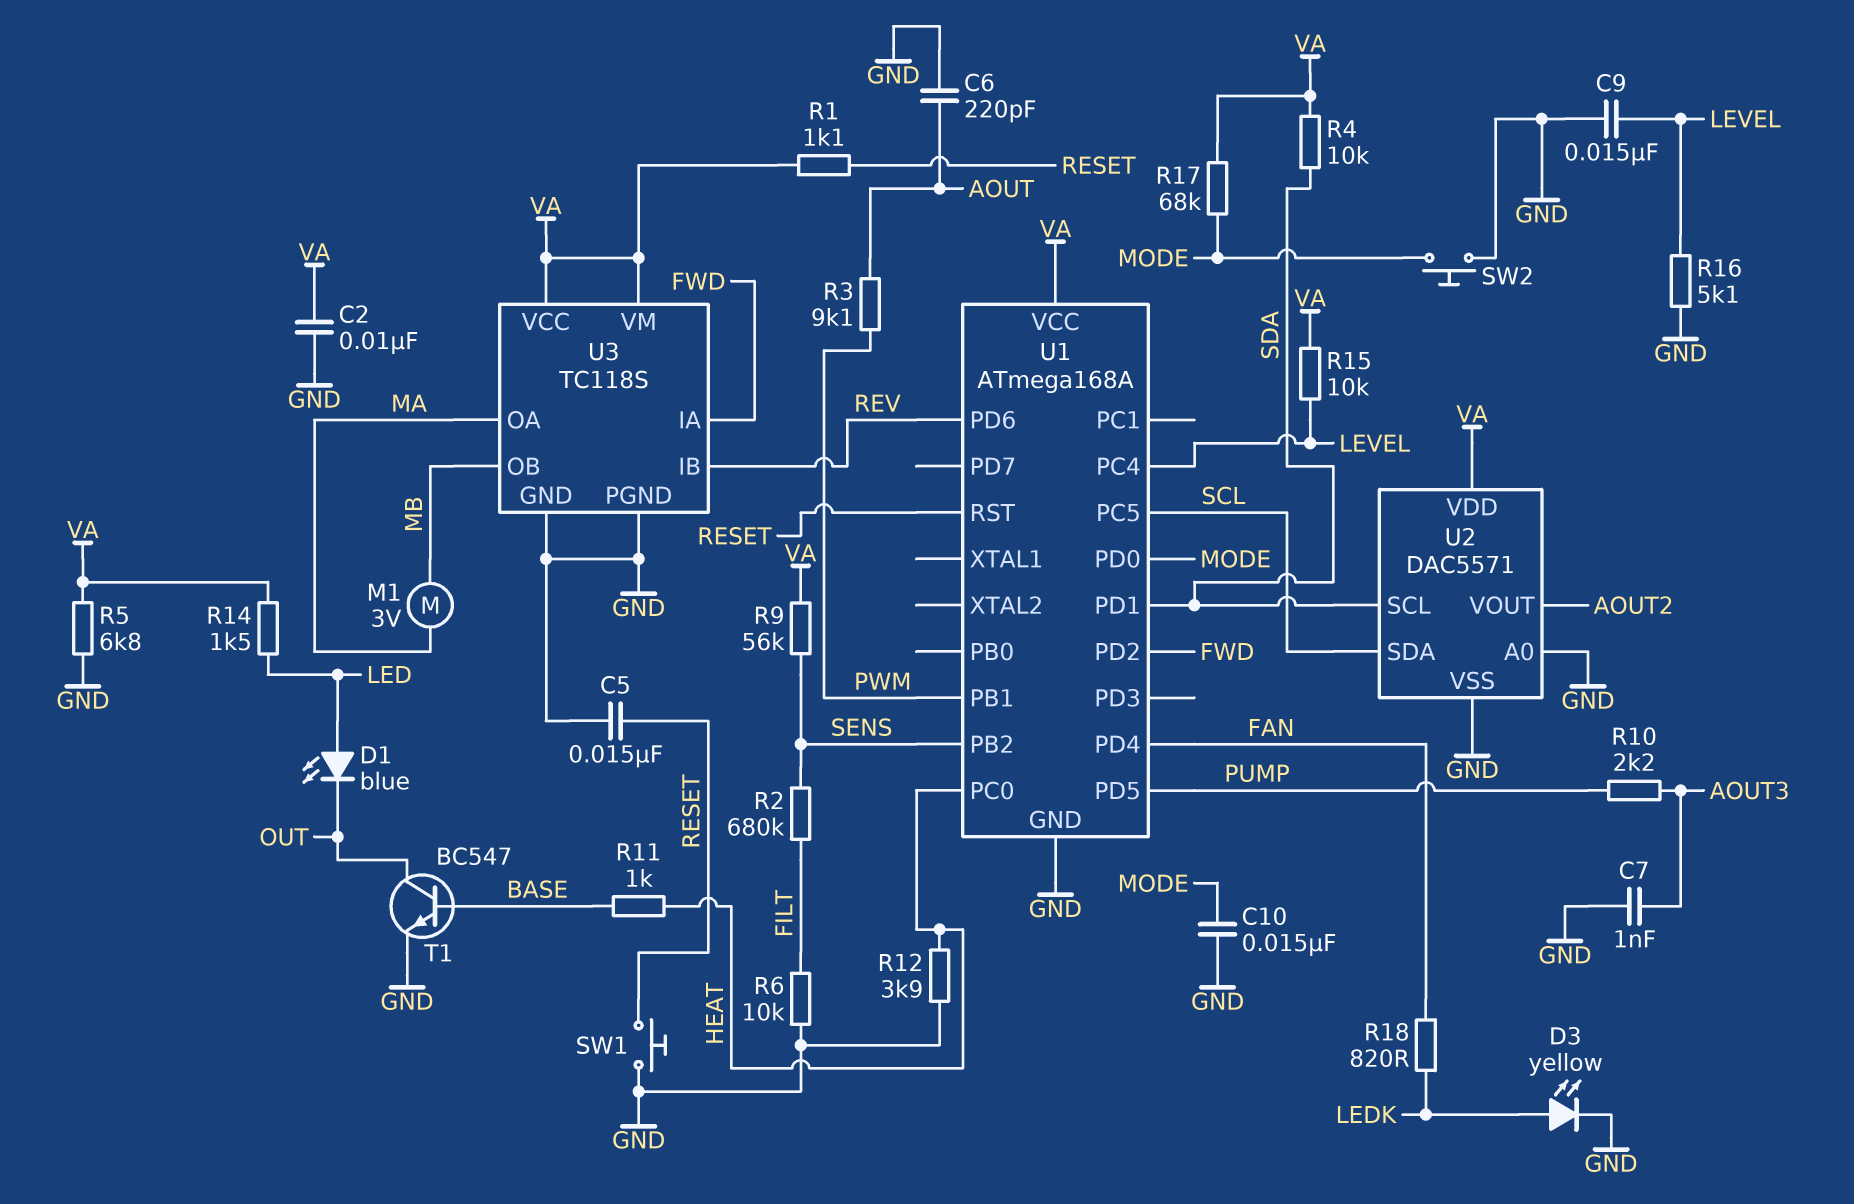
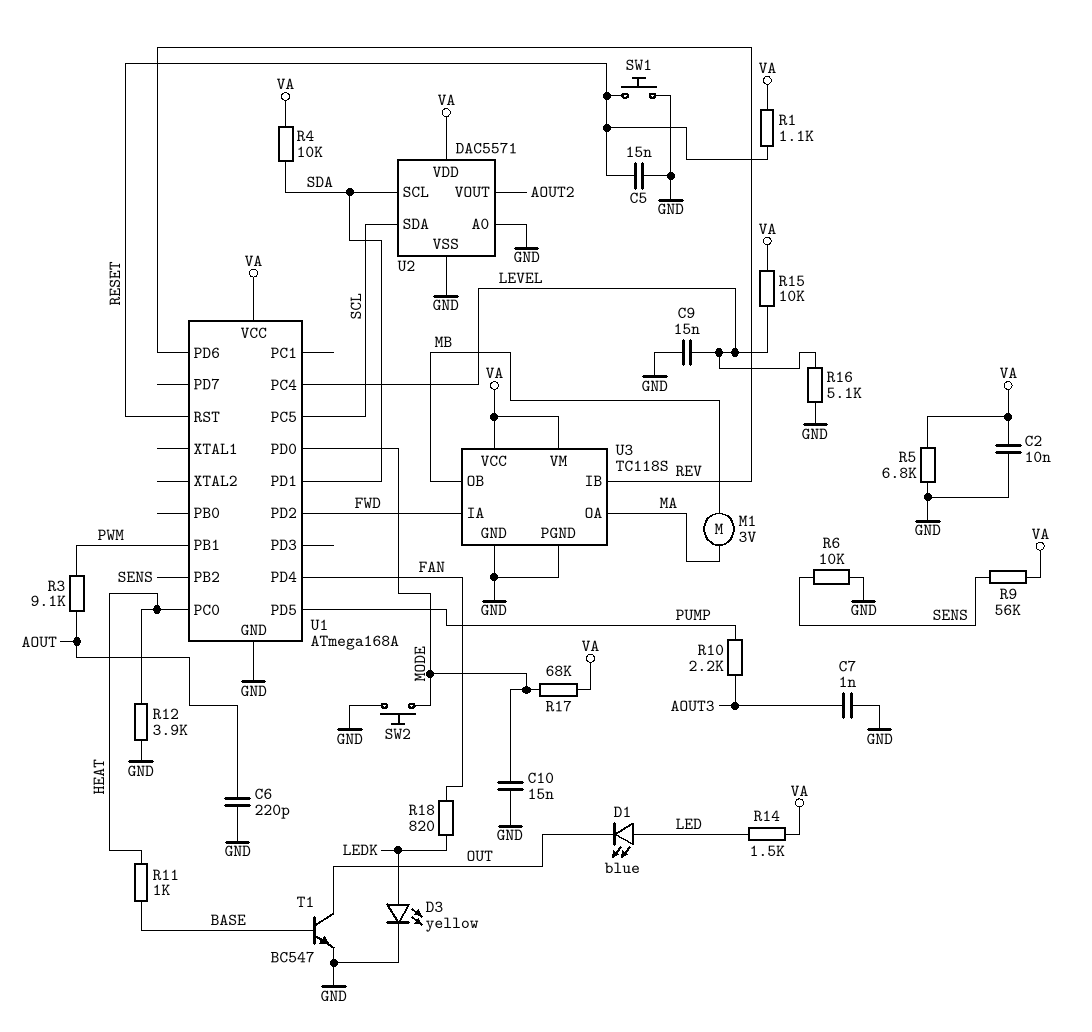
R2: 680k (FILT, SENS) -> none
R6: 10k (FILT, GND) -> 10k (GND, SENS)

